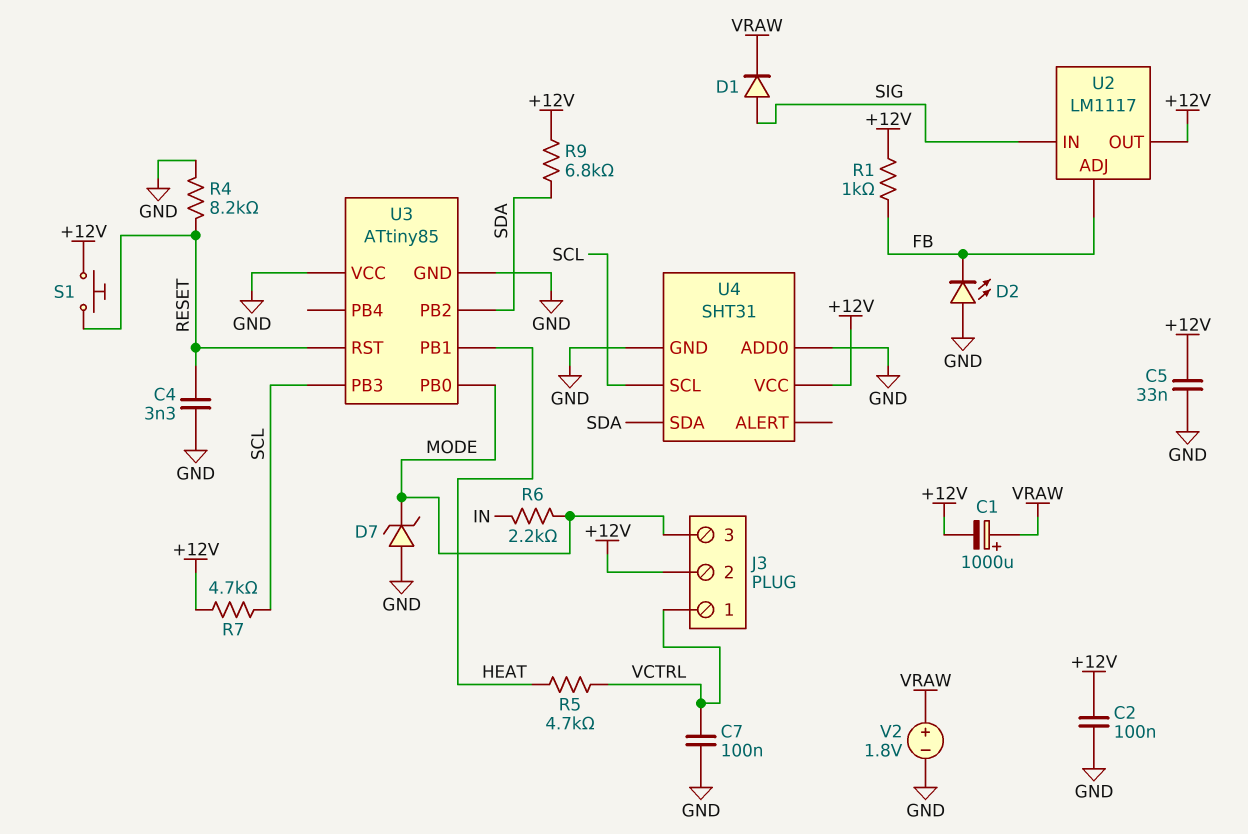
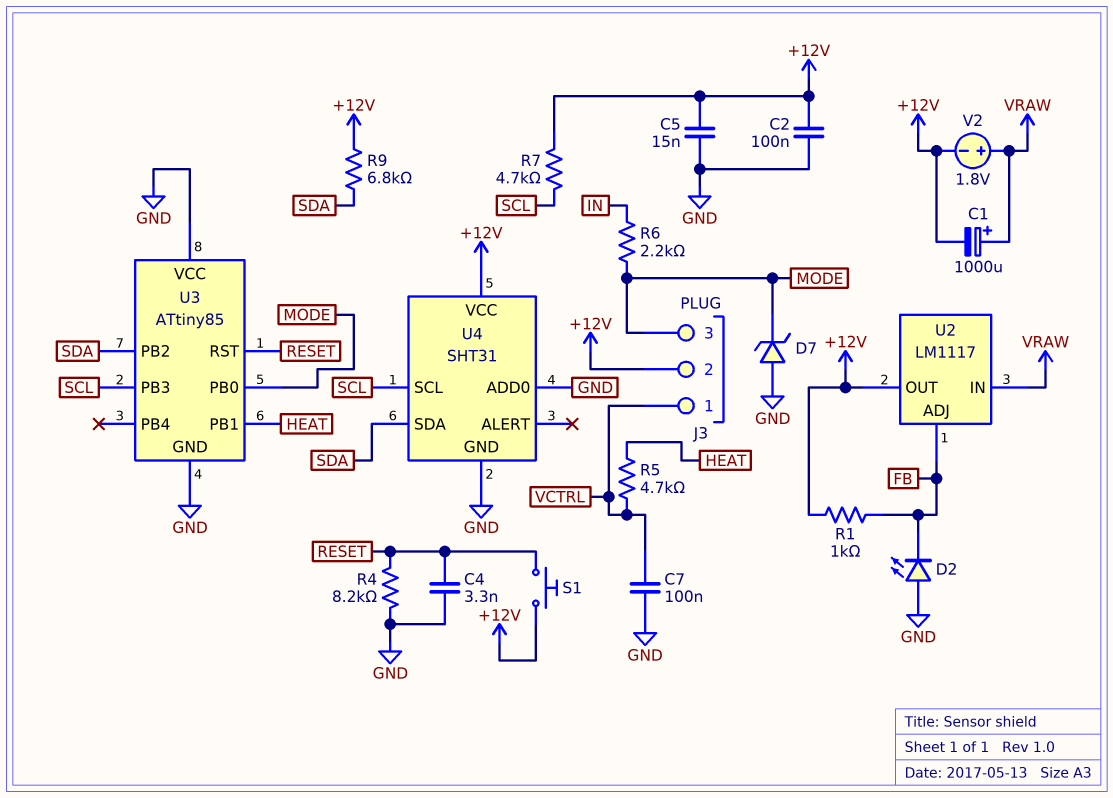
C5: 33nF (+12V, GND) -> 15nF (+12V, GND)
D1: diode (A SIG, K VRAW) -> none
U2 pin IN: SIG -> VRAW
V2: 1.8V (plus VRAW, minus GND) -> 1.8V (plus VRAW, minus +12V)

